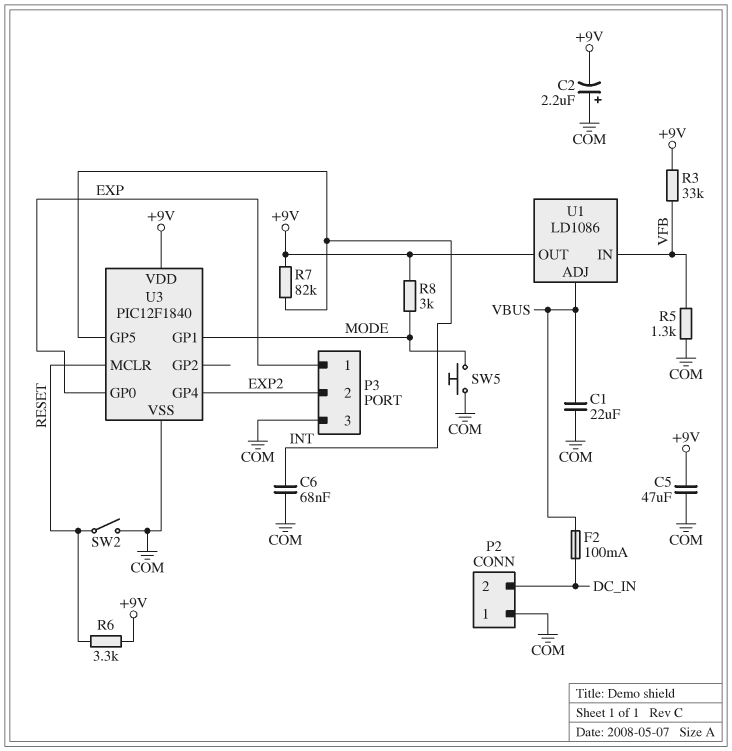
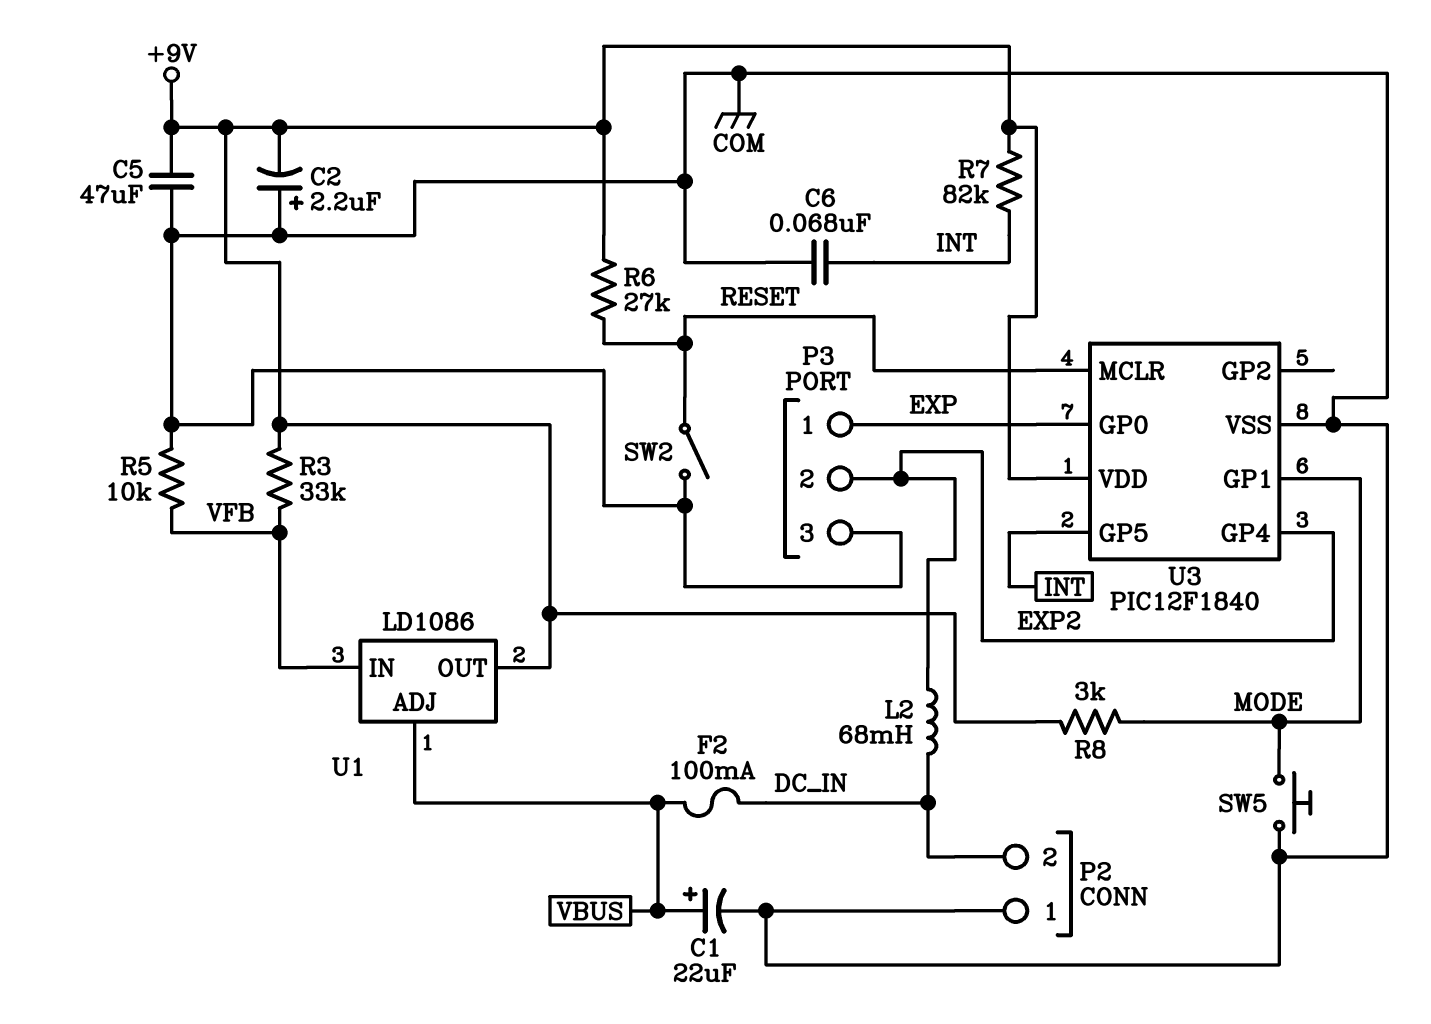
C1: 22uF (COM, VBUS) -> 22uF (plus VBUS, minus COM)
L2: none -> 68mH (DC_IN, EXP2)
R5: 1.3k (COM, VFB) -> 10k (COM, VFB)
R6: 3.3k (+9V, RESET) -> 27k (+9V, RESET)

